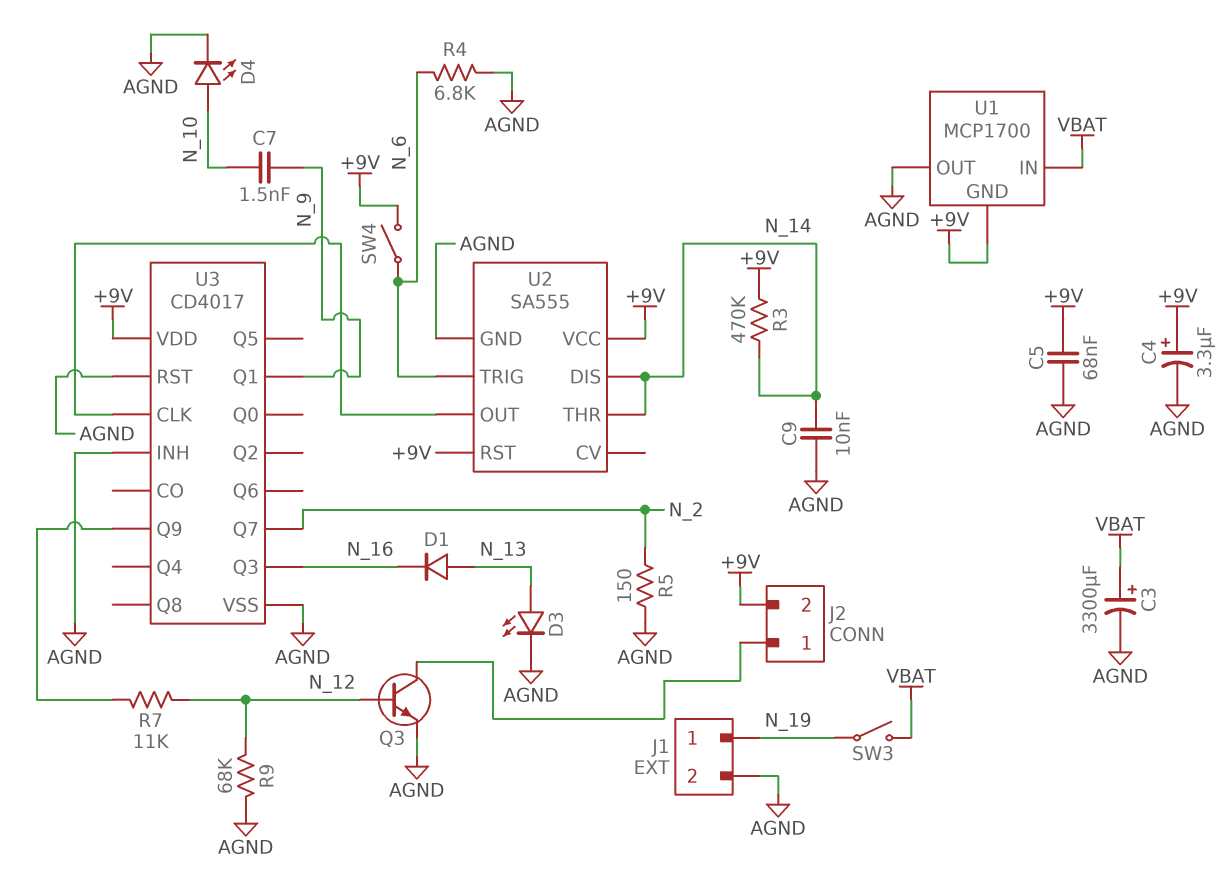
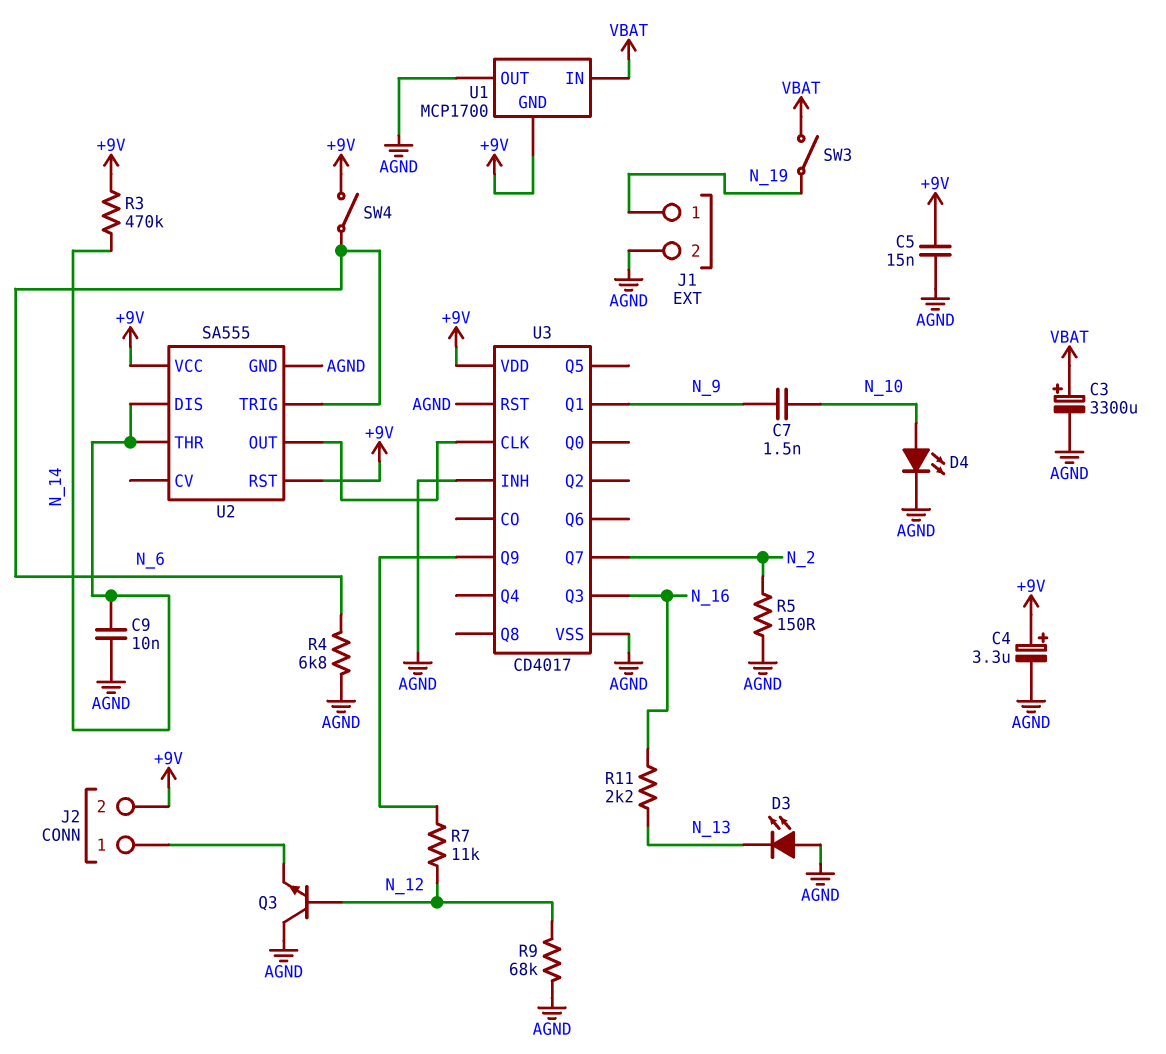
C5: 68nF (+9V, AGND) -> 15nF (+9V, AGND)
D1: diode (A N_13, K N_16) -> none
D3: LED (A N_13, K AGND) -> LED (A AGND, K N_13)
Q3: NPN (B N_12, C J2/1, E AGND) -> NPN (B N_12, C AGND, E J2/1)
R11: none -> 2.2k (N_13, N_16)

